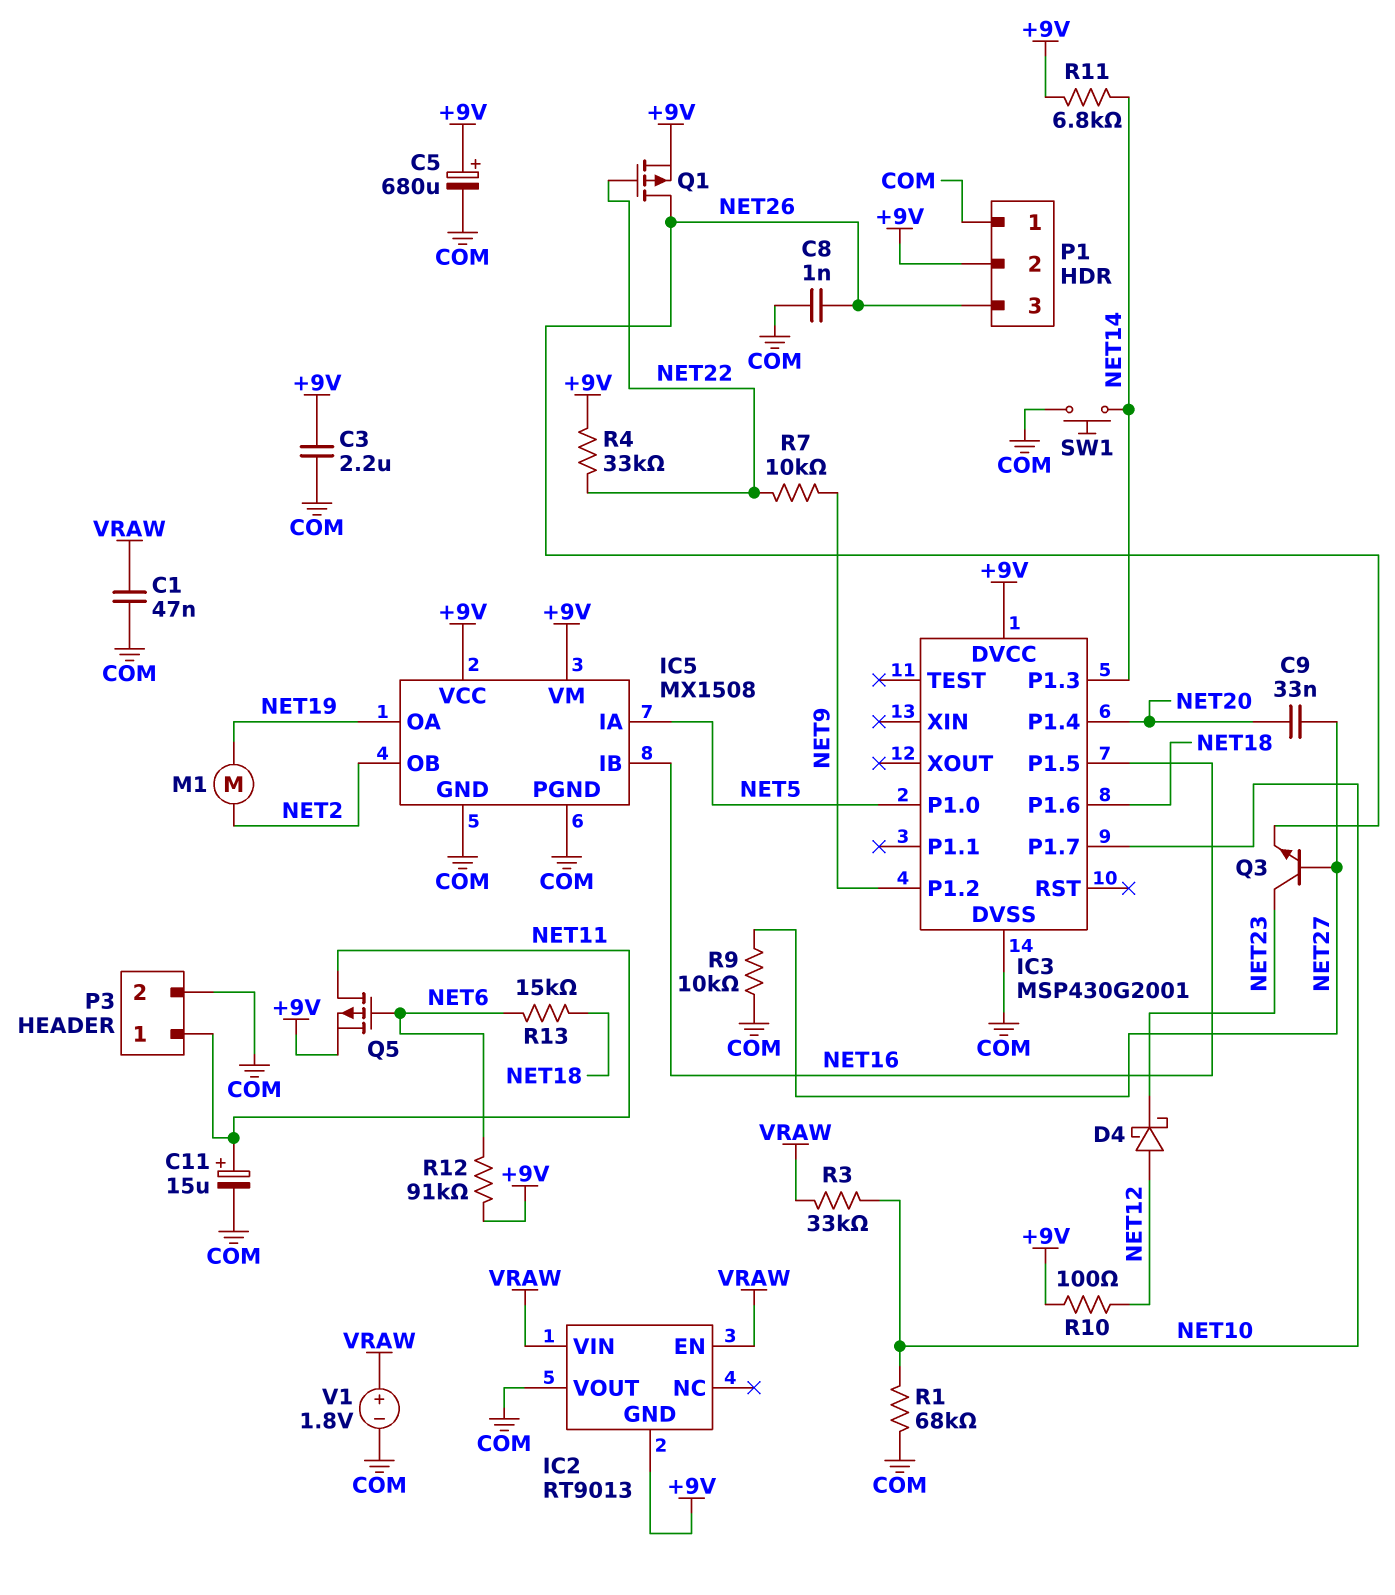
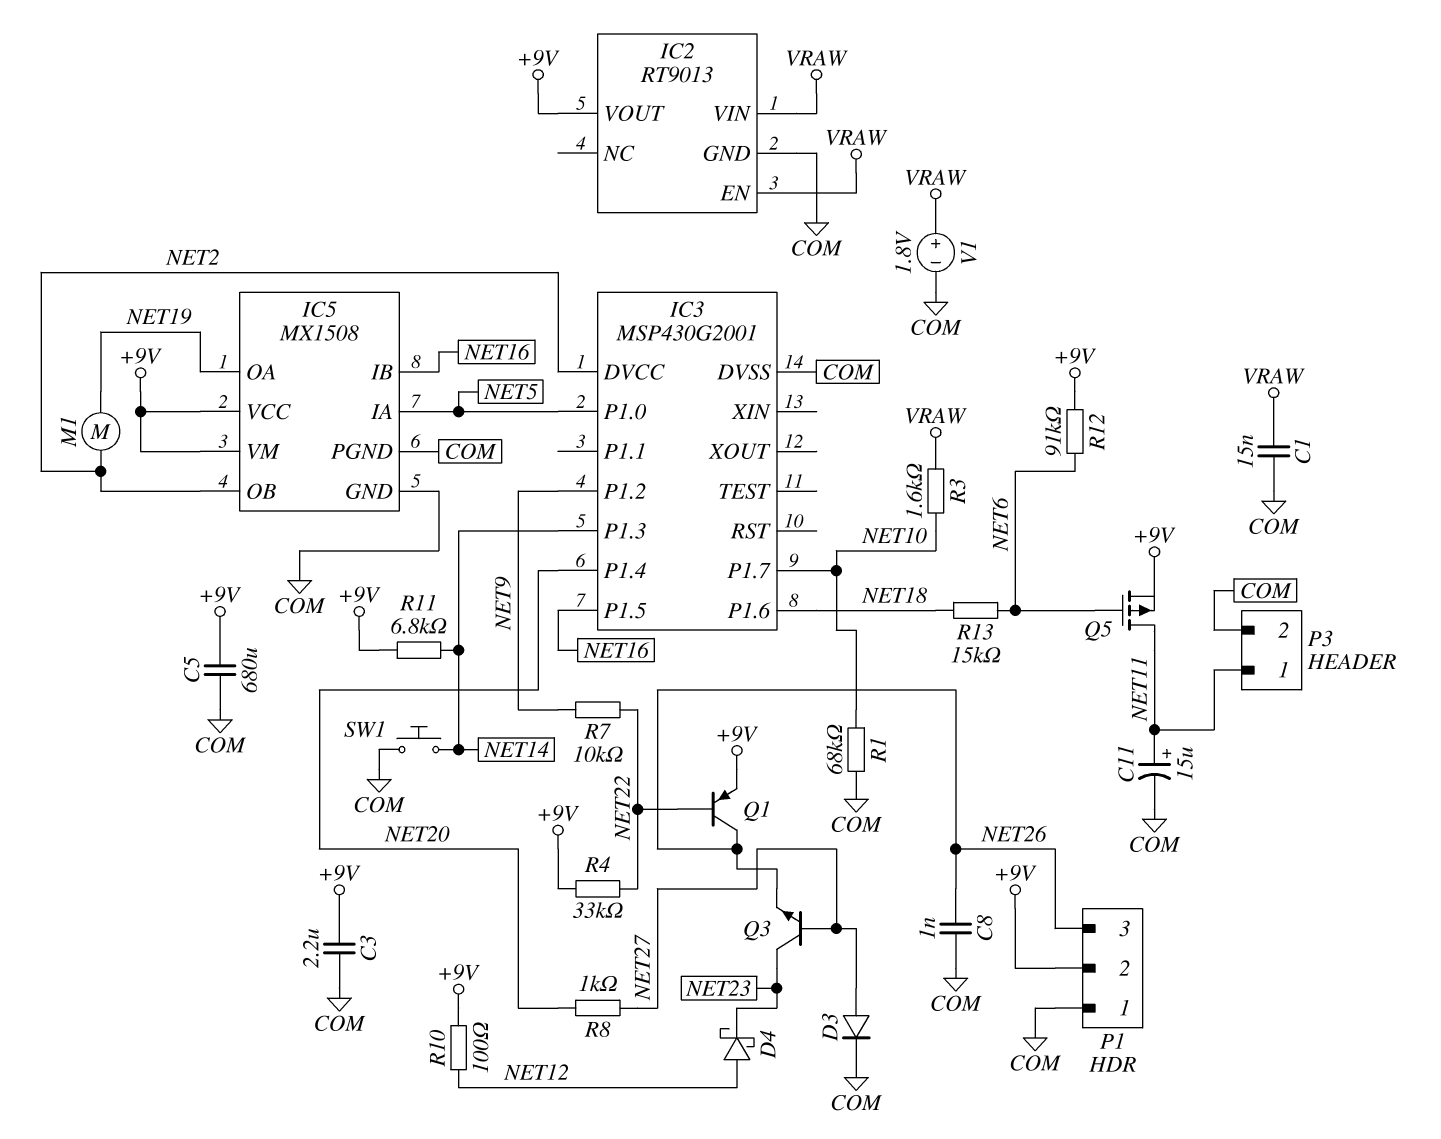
C1: 47nF (COM, VRAW) -> 15nF (COM, VRAW)
C5: 680uF (plus +9V, minus COM) -> 680uF (+9V, COM)
C9: 33nF (NET20, NET27) -> none
D3: none -> diode (A NET27, K COM)
IC2 pin GND: +9V -> COM
IC2 pin VOUT: COM -> +9V
IC3 pin DVCC: +9V -> NET2
Q1: PMOS (G NET22, D NET26, S +9V) -> PNP (B NET22, C NET26, E +9V)
R3: 33k (NET10, VRAW) -> 1.6k (NET10, VRAW)
R8: none -> 1k (NET20, NET27)
R9: 10k (COM, NET27) -> none

